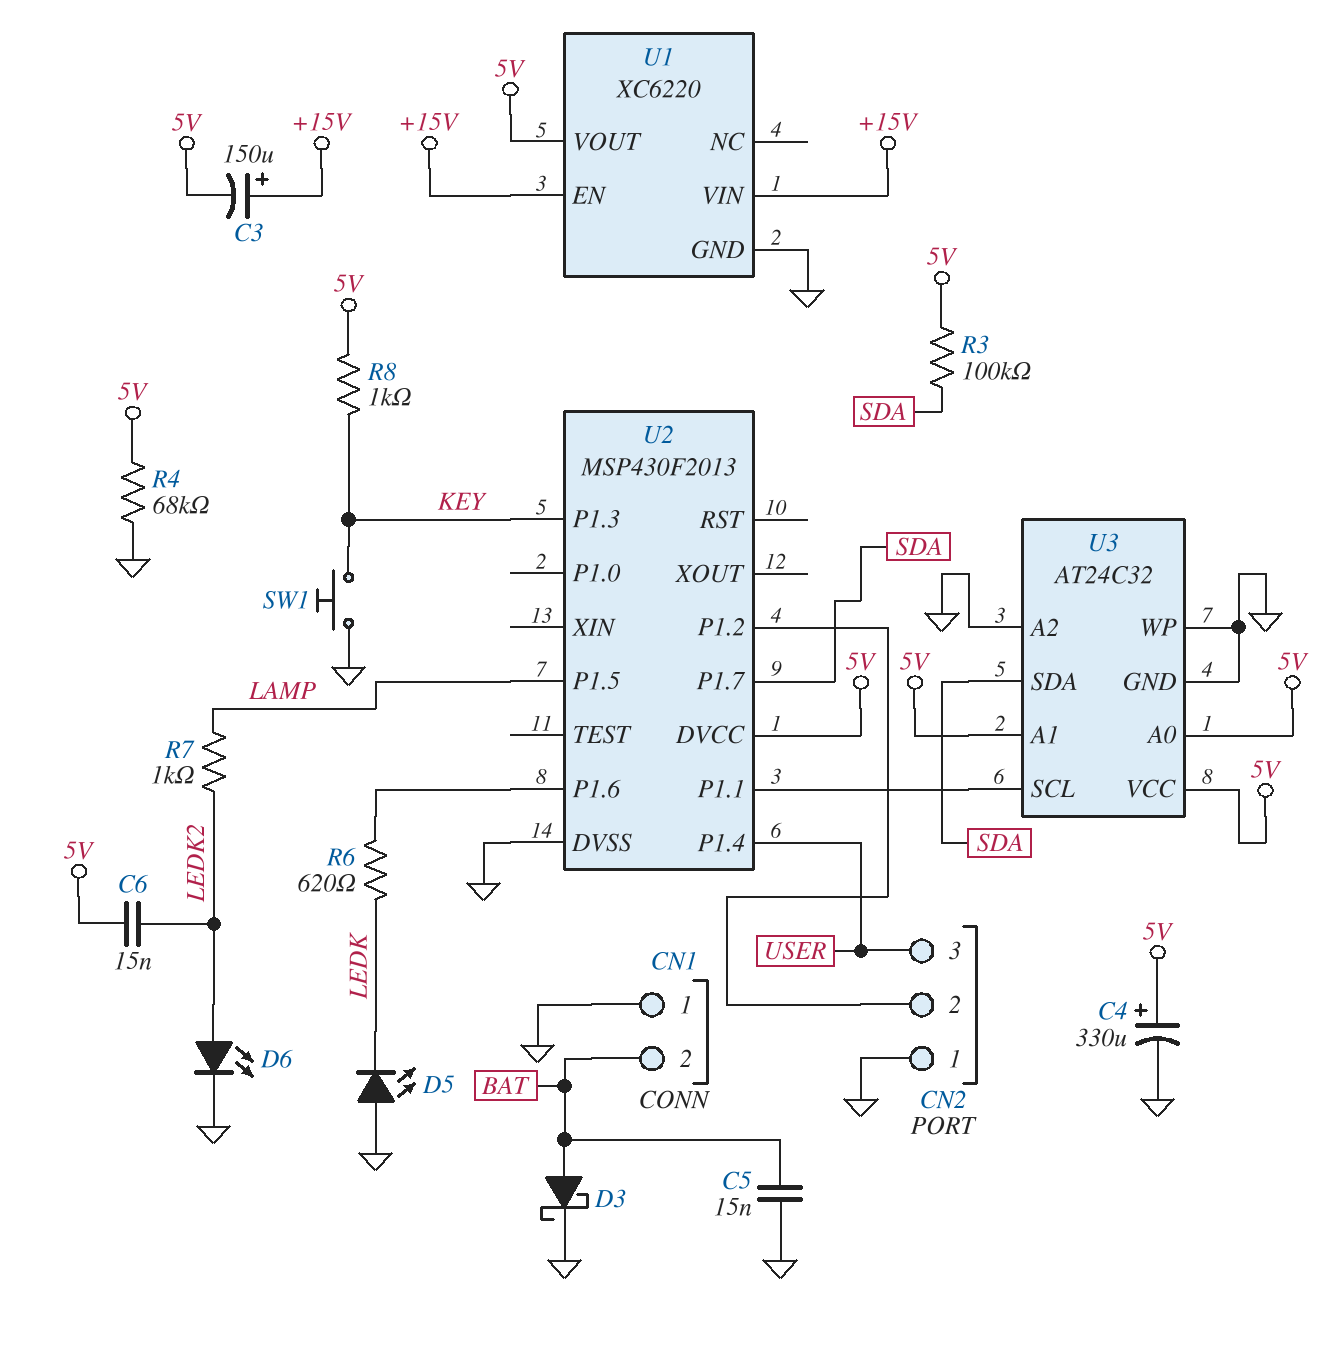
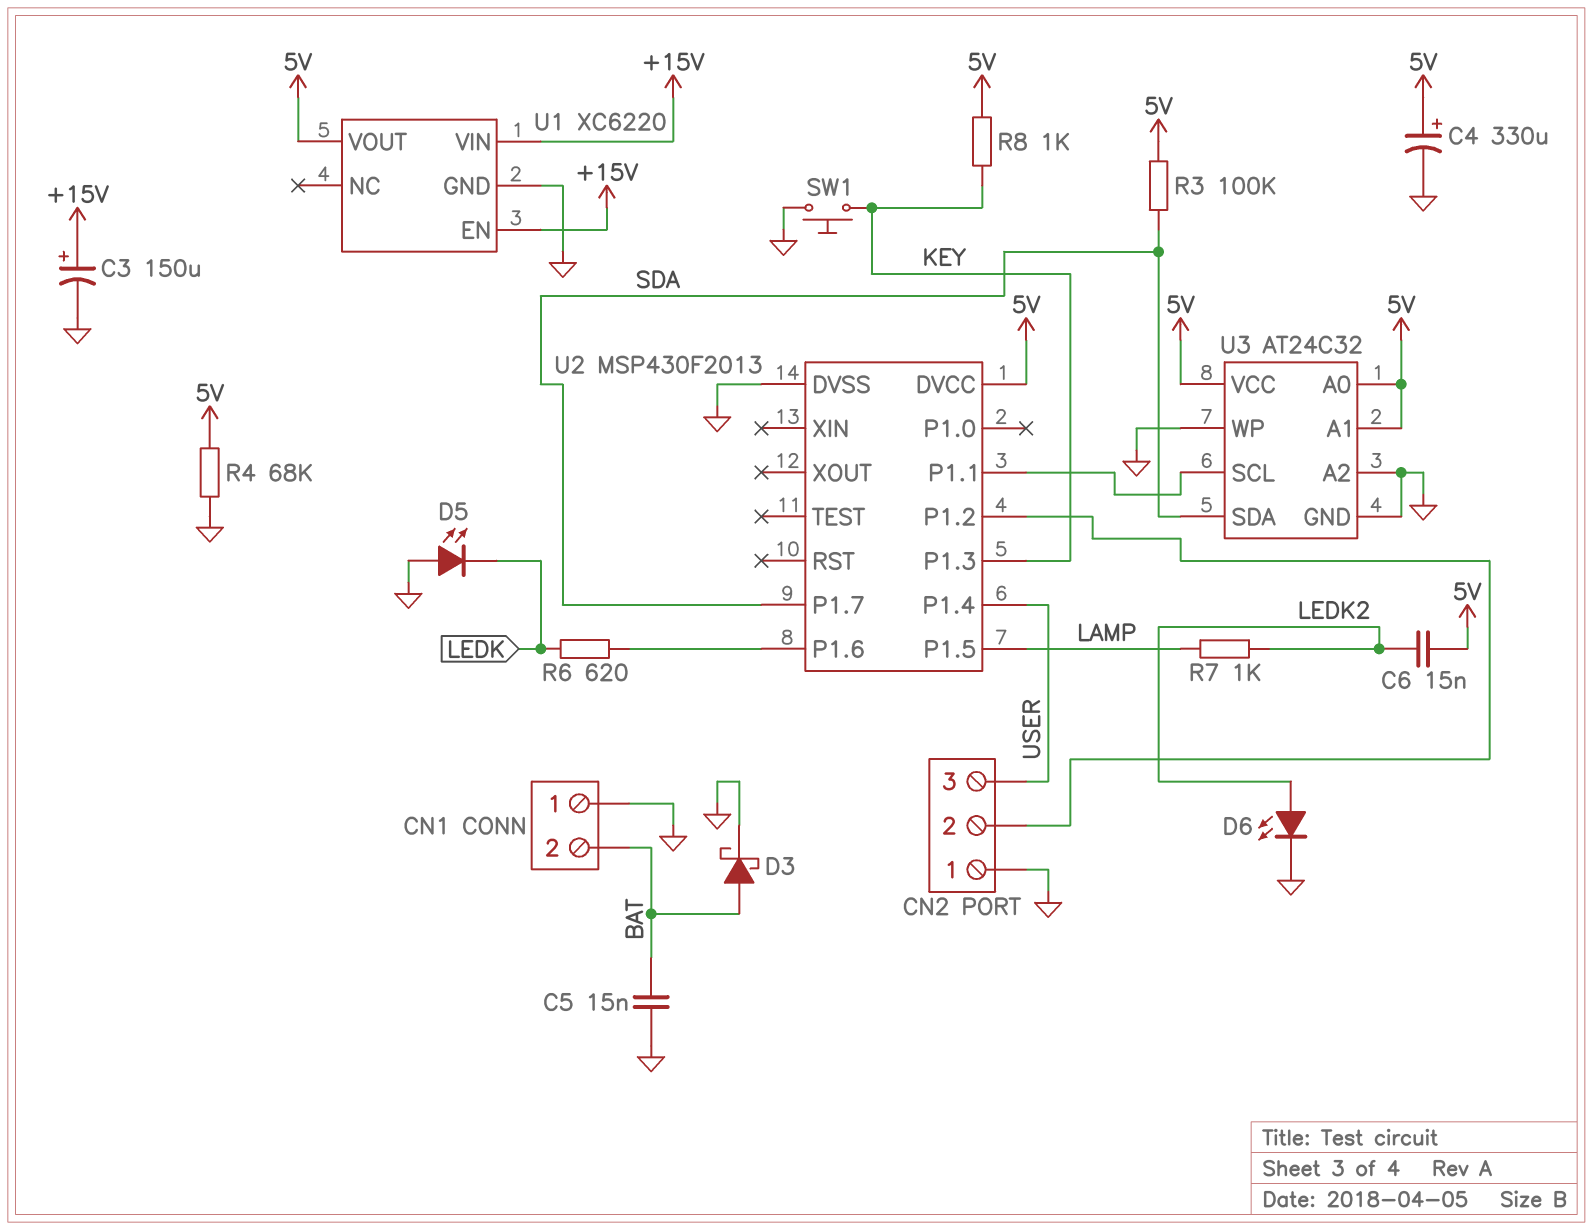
C3: 150uF (plus +15V, minus 5V) -> 150uF (plus +15V, minus GND)

